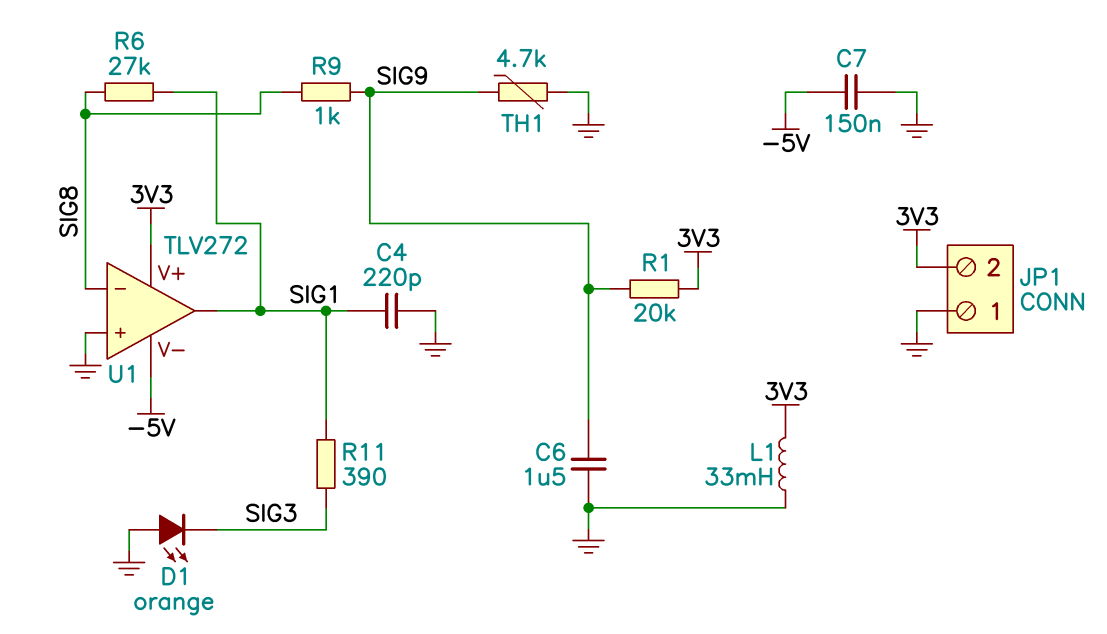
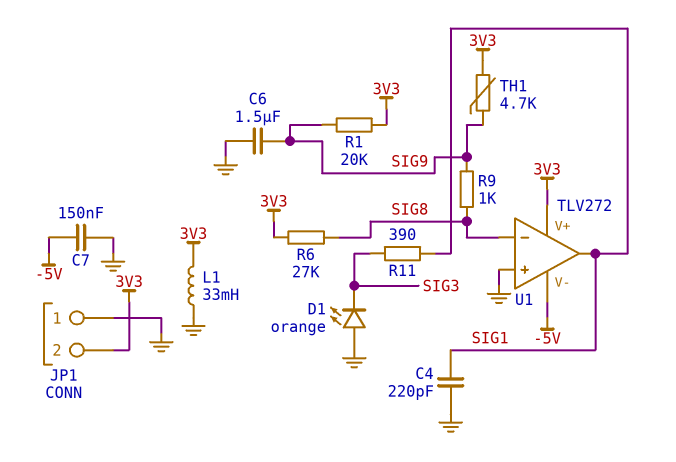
R6: 27k (SIG1, SIG8) -> 27k (3V3, SIG8)
TH1: 4.7k (GND, SIG9) -> 4.7k (3V3, SIG9)

